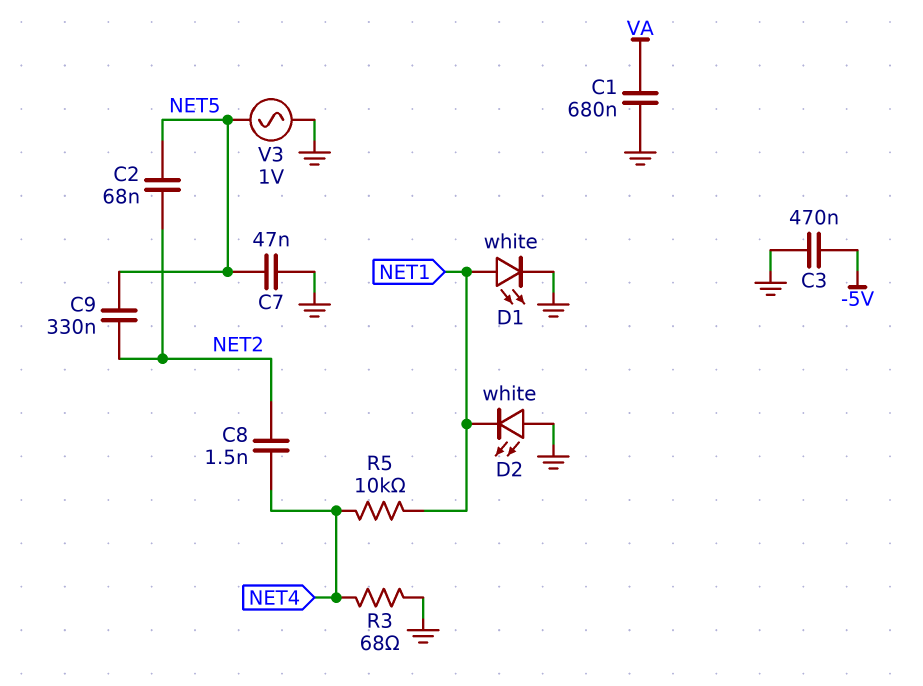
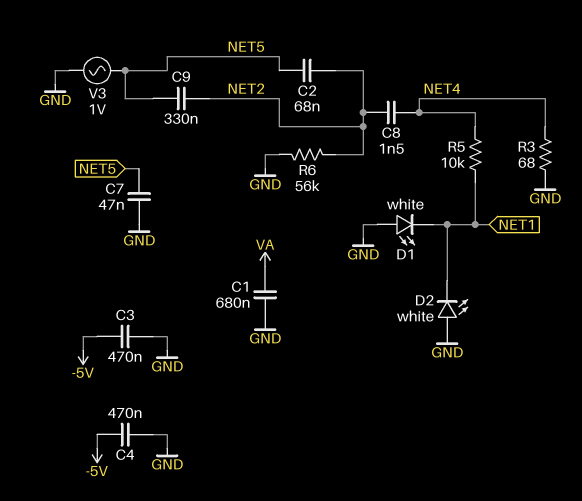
C4: none -> 470nF (-5V, GND)
D1: LED white (A NET1, K GND) -> LED white (A GND, K NET1)
R6: none -> 56k (GND, NET2)

